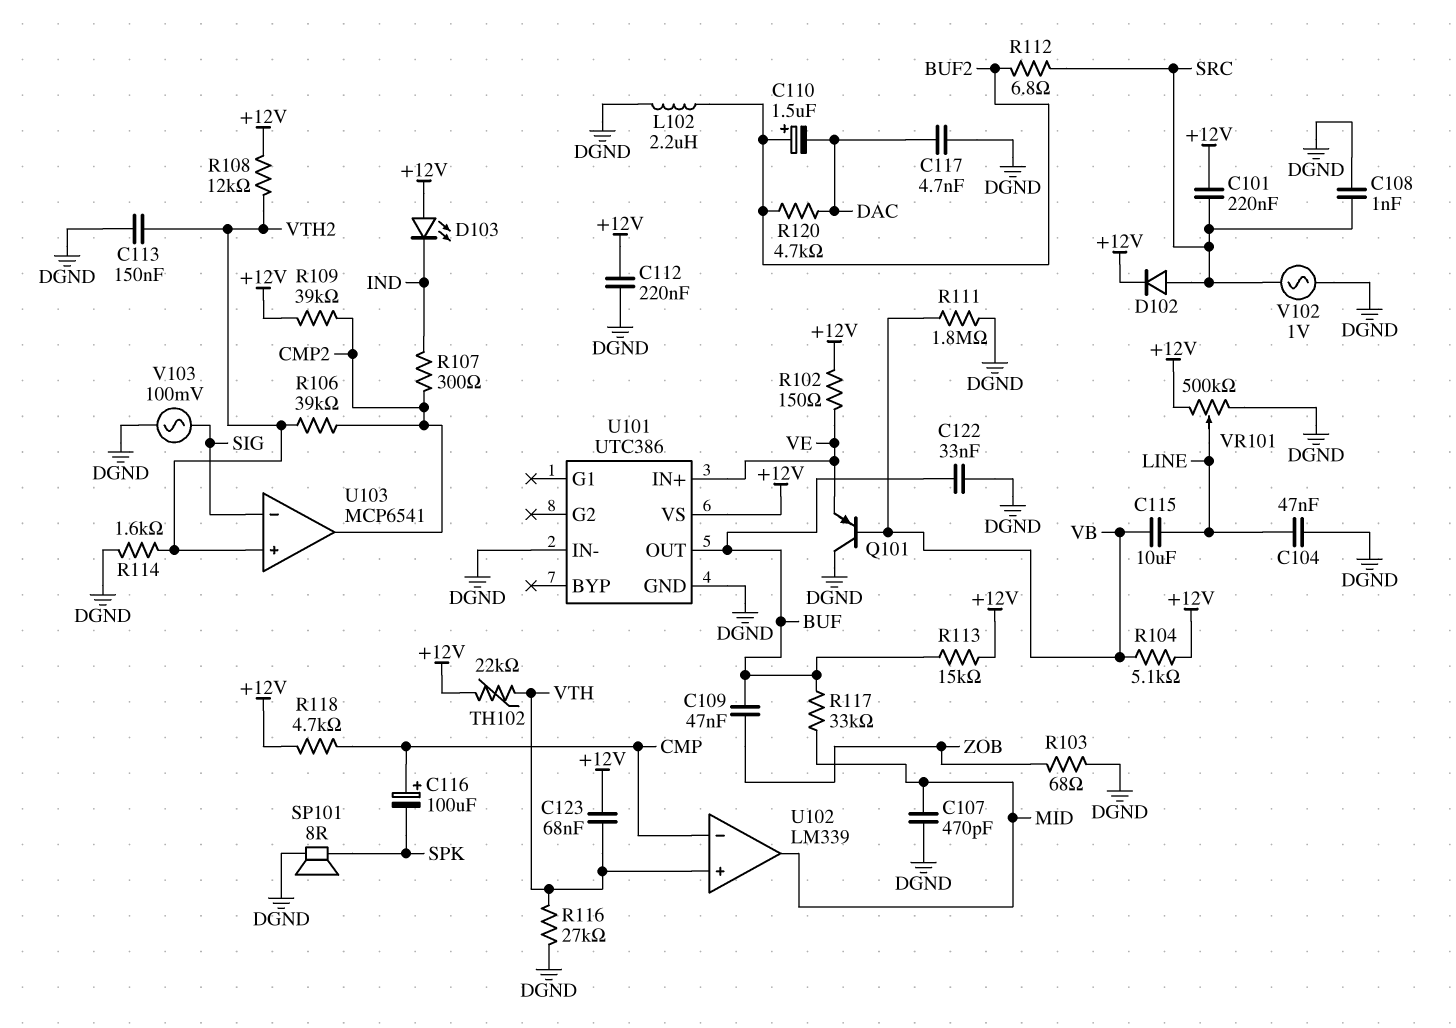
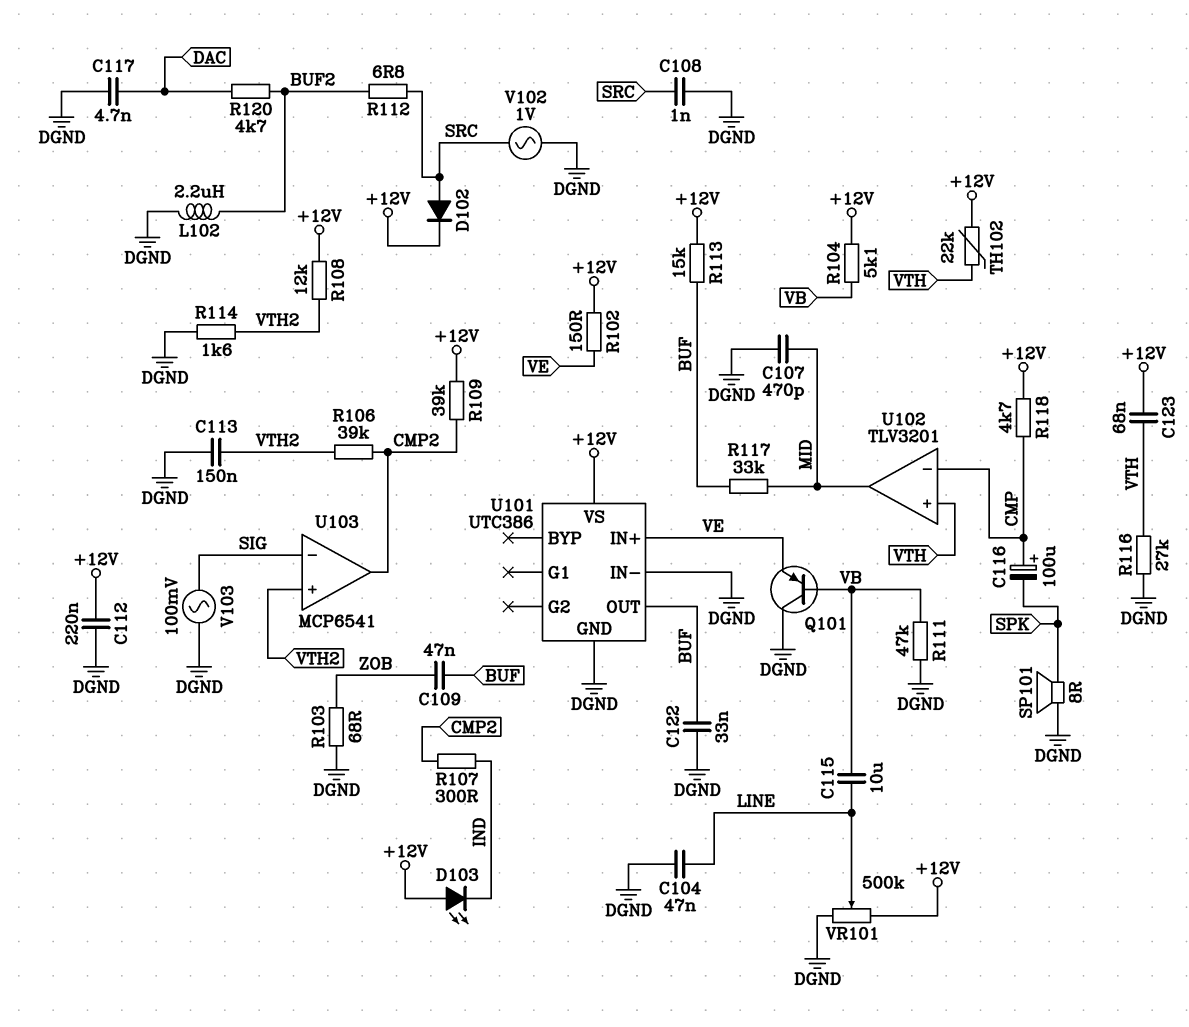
C101: 220nF (+12V, SRC) -> none
C110: 1.5uF (plus BUF2, minus DAC) -> none
R111: 1.8M (DGND, VB) -> 47k (DGND, VB)
U102: LM339 -> TLV3201

